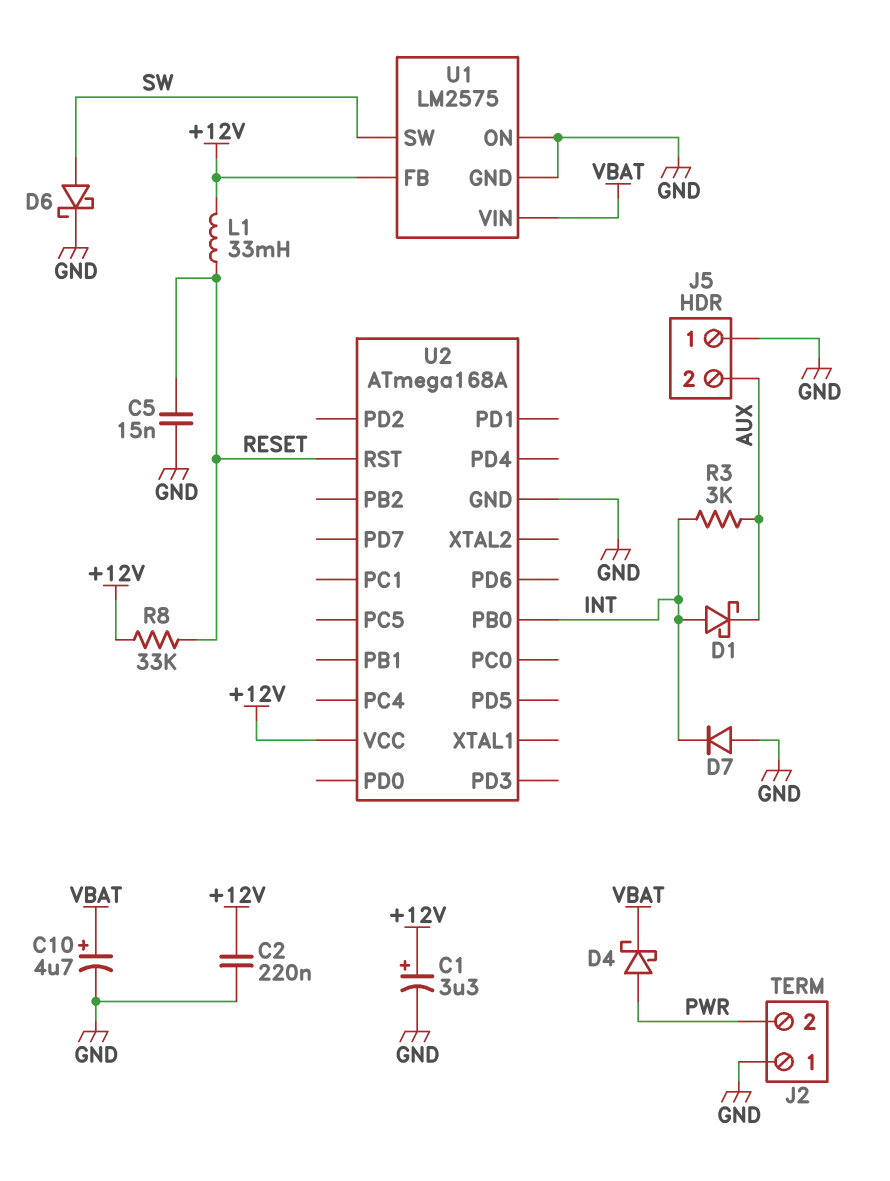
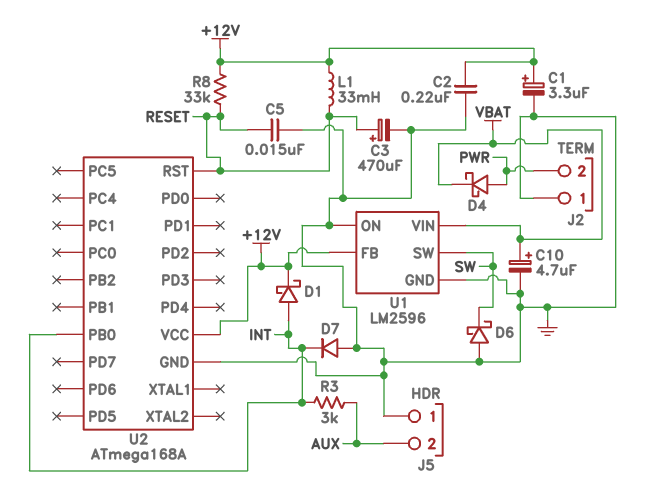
C3: none -> 470uF (plus RESET, minus GND)
D1: schottky (A INT, K AUX) -> schottky (A INT, K +12V)
D6: schottky (A SW, K GND) -> schottky (A GND, K SW)
U1: LM2575 -> LM2596

